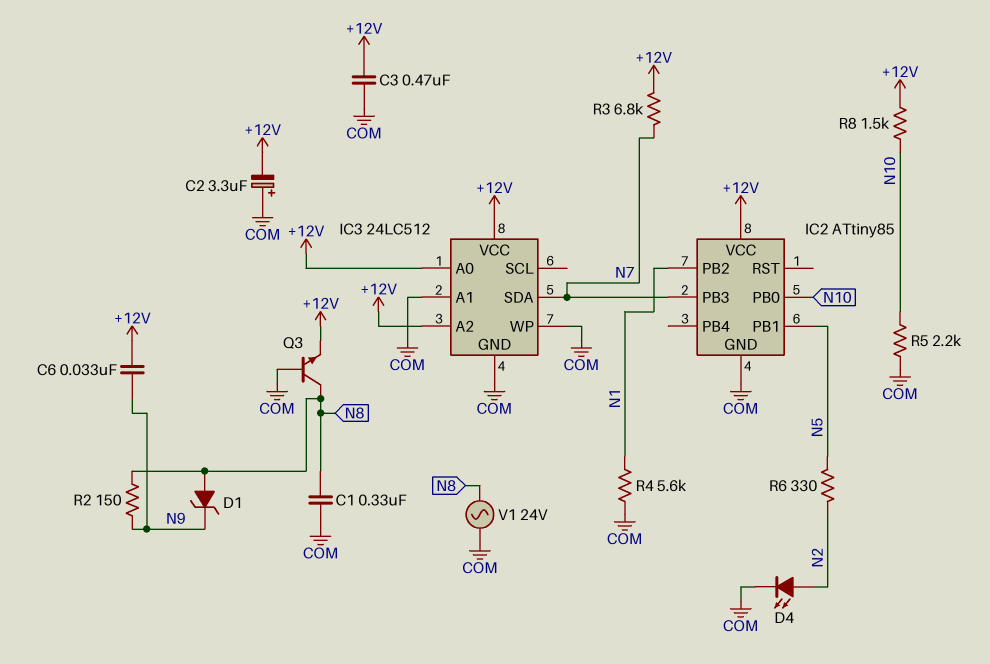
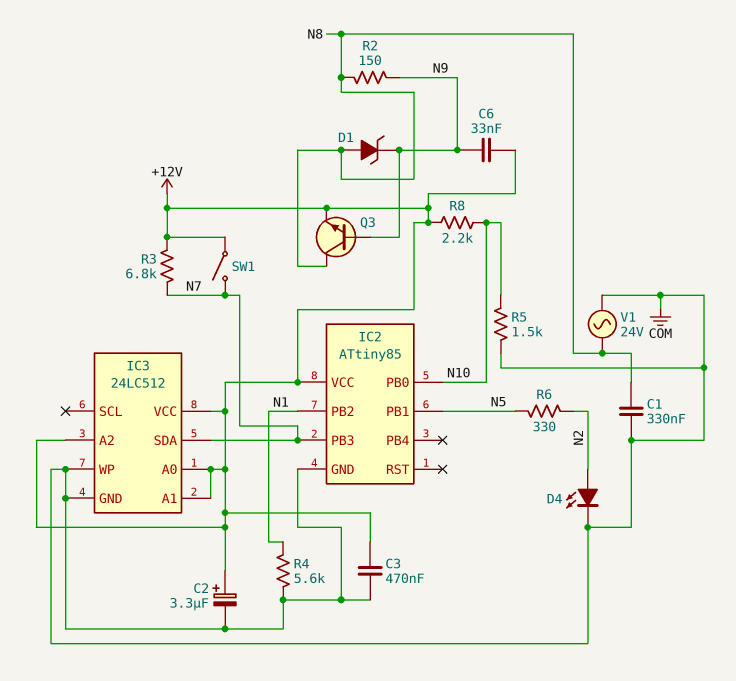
C2: 3.3uF (plus COM, minus +12V) -> 3.3uF (plus +12V, minus COM)
IC3 pin A1: COM -> +12V
Q3: NPN (B COM, C N8, E +12V) -> NPN (B N9, C N8, E +12V)
R5: 2.2k (COM, N10) -> 1.5k (COM, N10)
R8: 1.5k (+12V, N10) -> 2.2k (+12V, N10)
SW1: none -> switch (+12V, N7)

